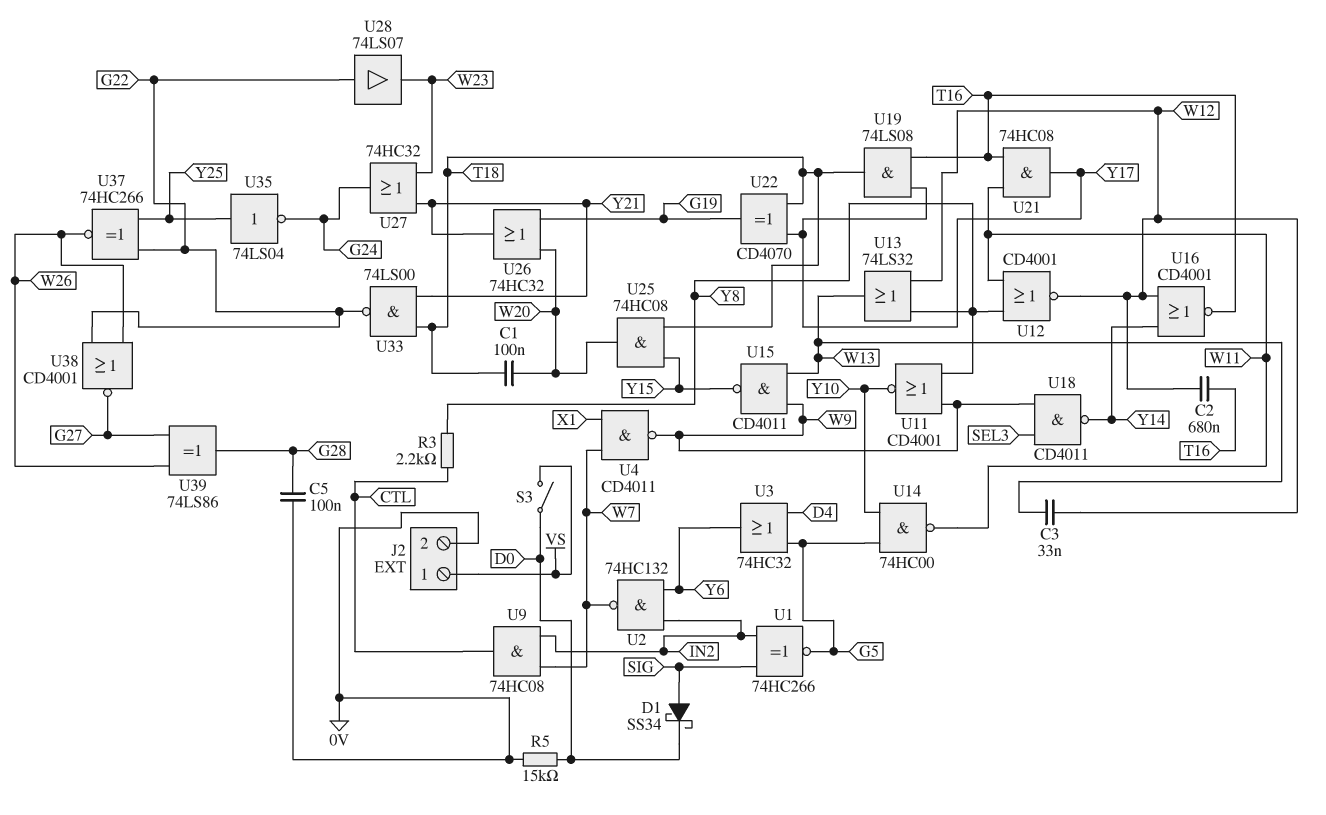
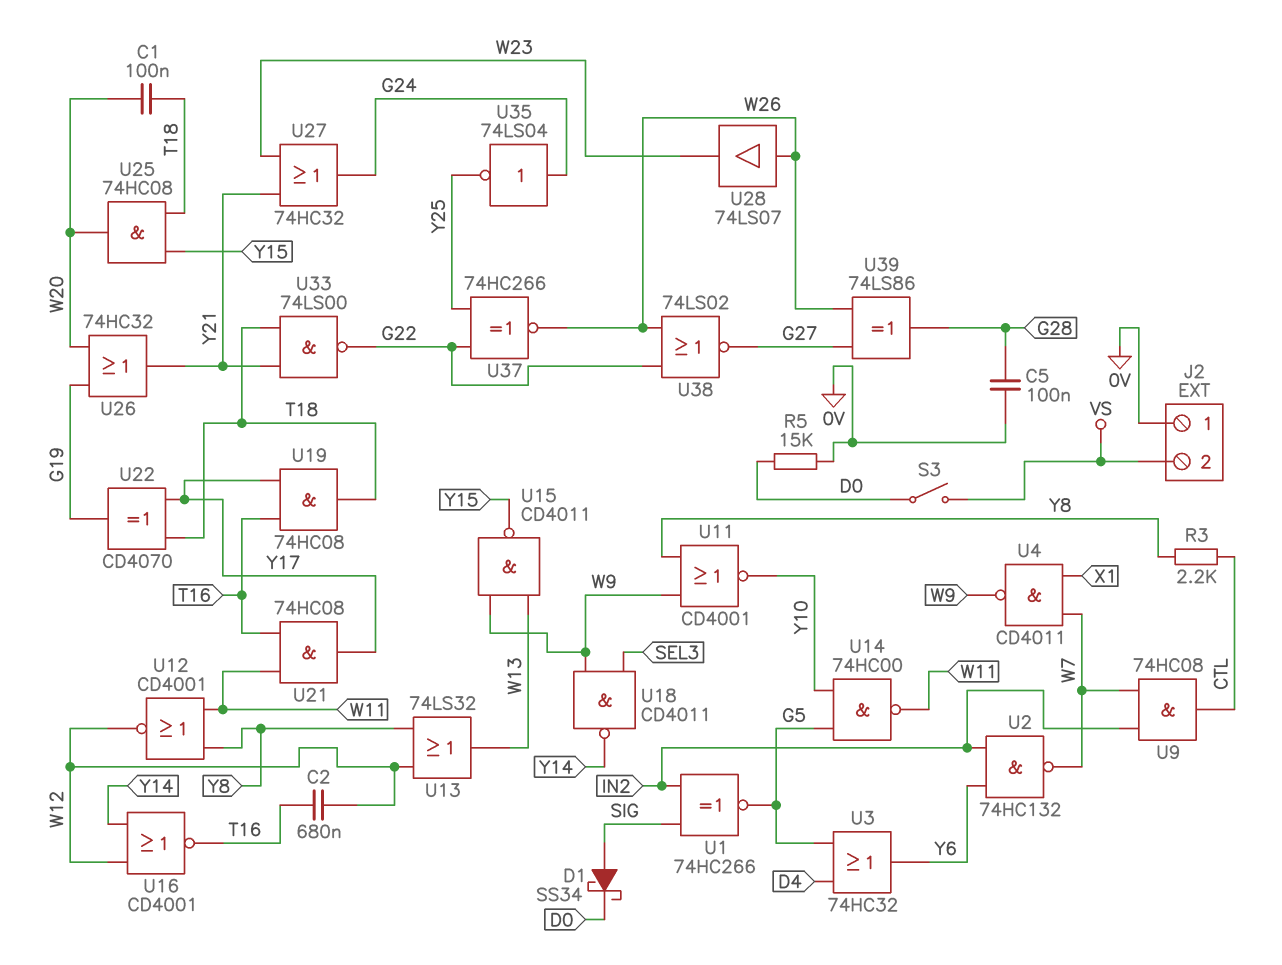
C3: 33nF (W12, W13) -> none
J2 pin 1: VS -> 0V
J2 pin 2: 0V -> VS
U19: AND 74LS08 (in T16, in Y17, out T18) -> AND 74HC08 (in T16, in Y17, out T18)
U28: buffer 74LS07 (in G22, out W23) -> buffer 74LS07 (in W26, out W23)
U35: NOT 74LS04 (in Y25, out G24) -> NOT 74LS04 (in G24, out Y25)
U38: NOR CD4001 (in G22, in W26, out G27) -> NOR 74LS02 (in G22, in W26, out G27)

